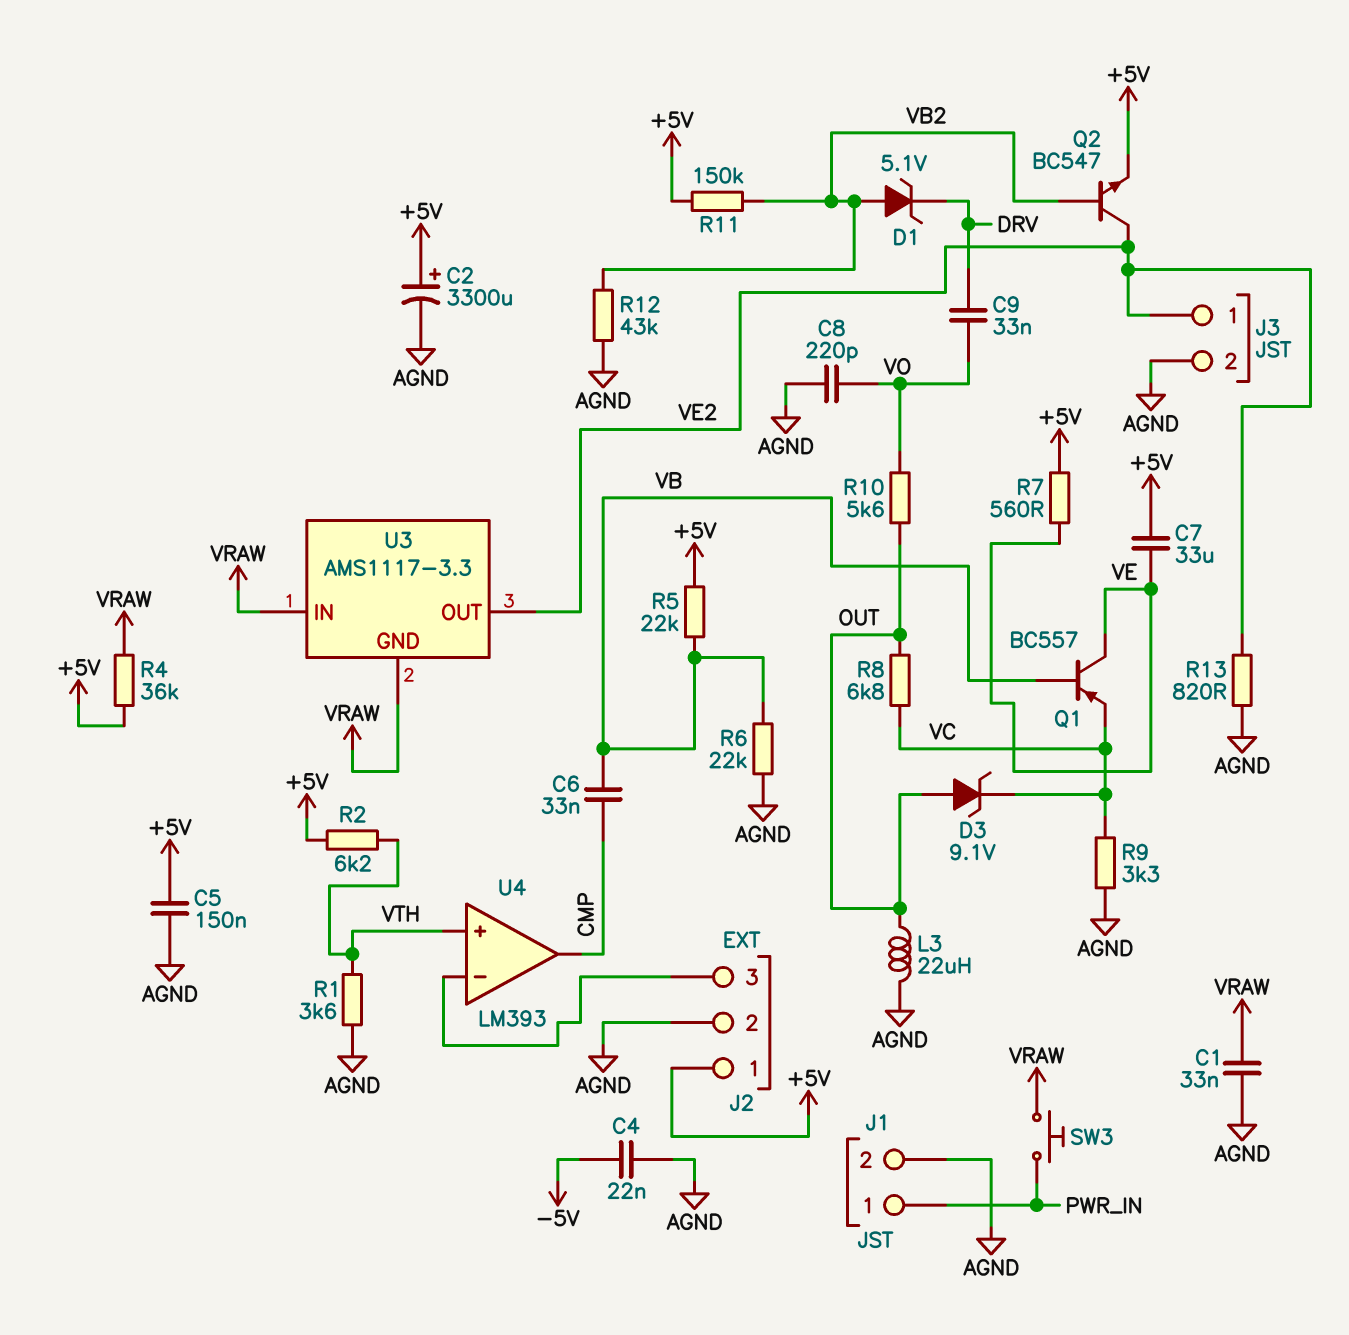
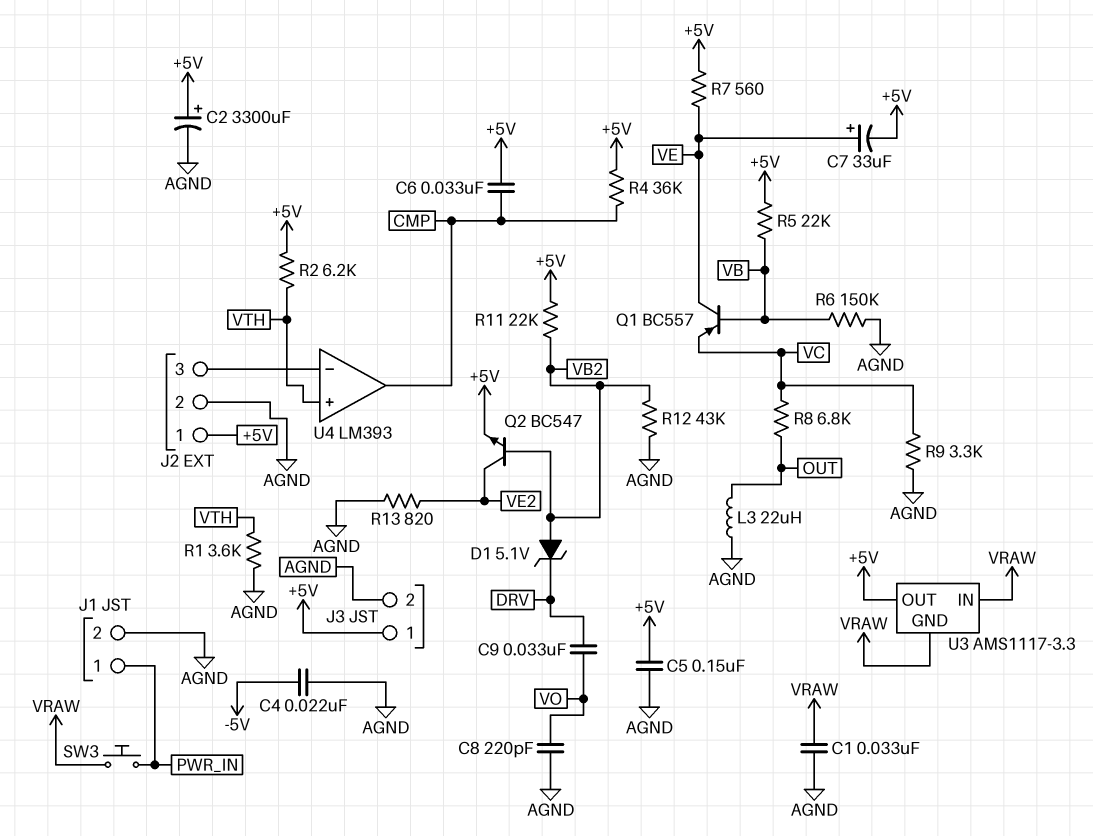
C6: 33nF (CMP, VB) -> 33nF (+5V, CMP)
C7: 33uF (+5V, VE) -> 33uF (plus VE, minus +5V)
D3: zener 9.1V (A OUT, K VC) -> none
J3 pin 1: VE2 -> +5V
R4: 36k (+5V, VRAW) -> 36k (+5V, CMP)
R6: 22k (AGND, VB) -> 150k (AGND, VB)
R10: 5.6k (OUT, VO) -> none
R11: 150k (+5V, VB2) -> 22k (+5V, VB2)
U3 pin OUT: VE2 -> +5V

